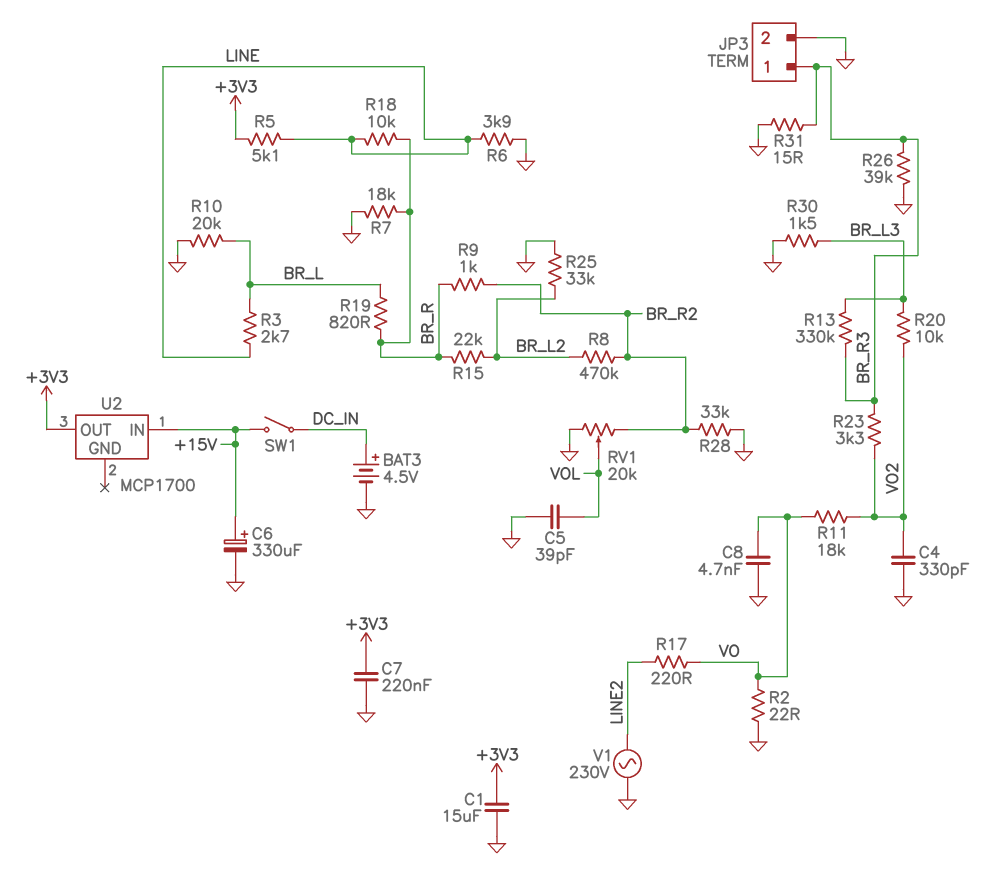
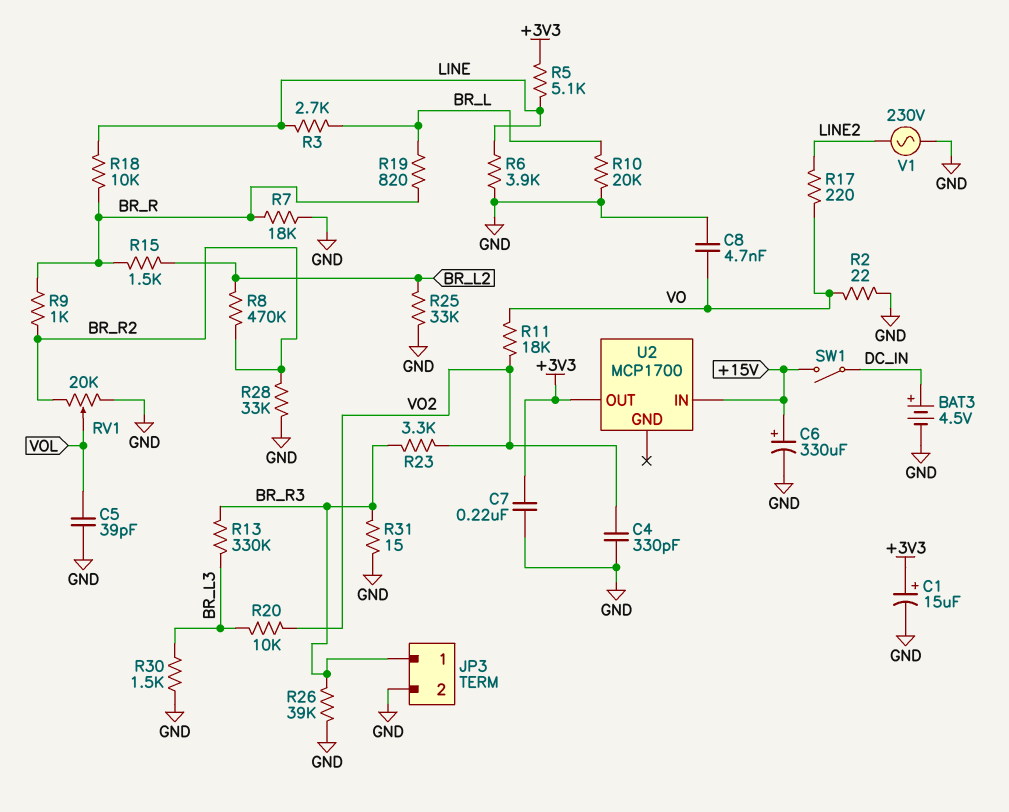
C1: 15uF (+3V3, GND) -> 15uF (plus +3V3, minus GND)
R15: 22k (BR_L2, BR_R) -> 1.5k (BR_L2, BR_R)

